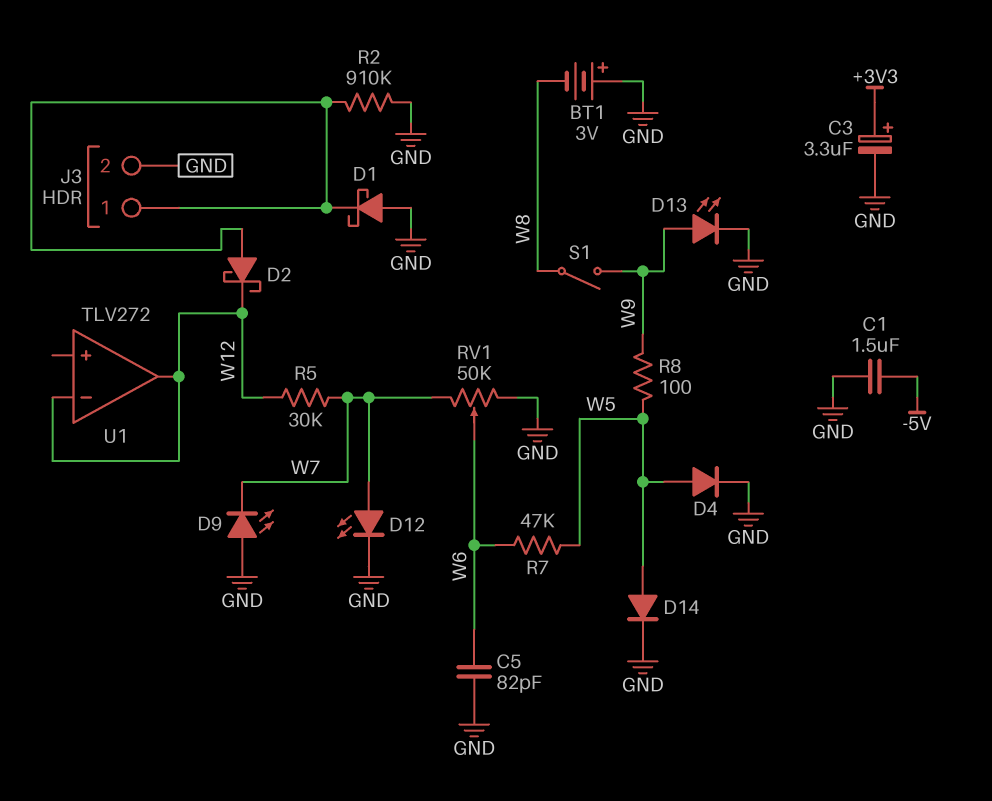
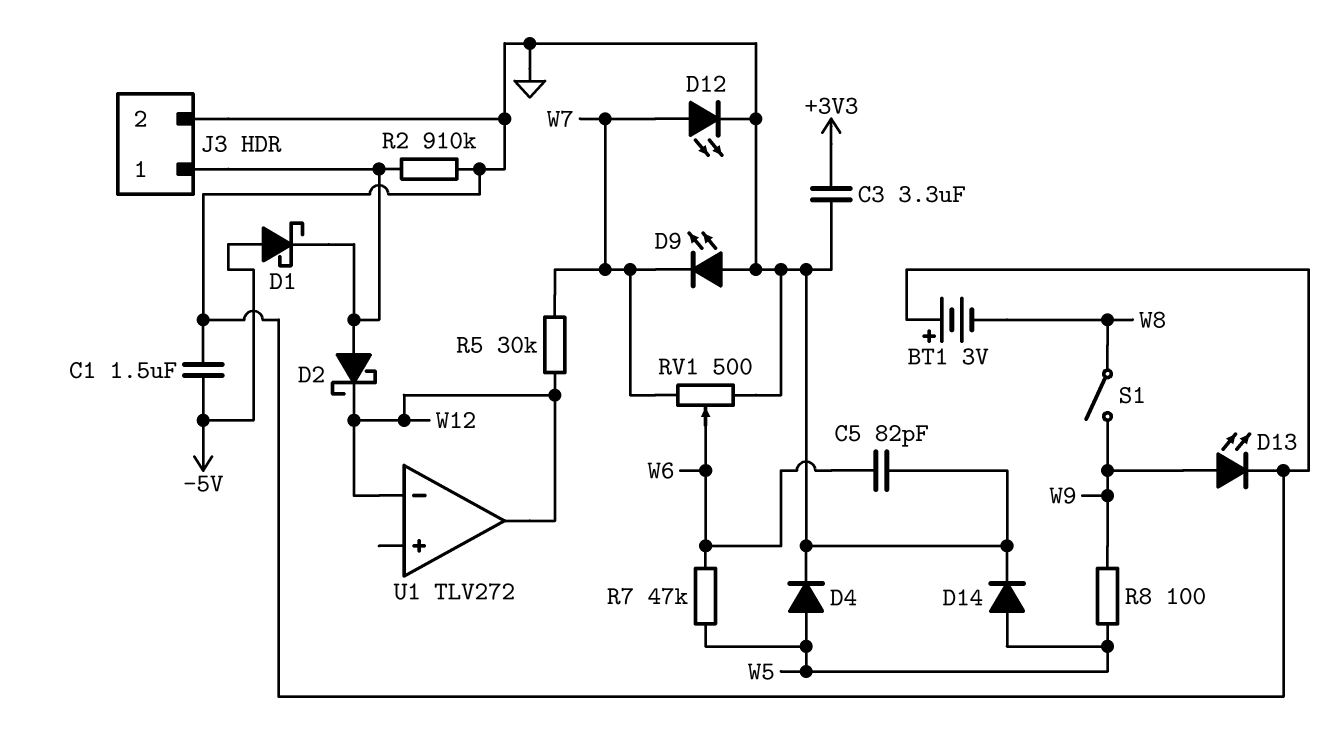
C3: 3.3uF (plus +3V3, minus GND) -> 3.3uF (+3V3, GND)
D1: schottky (A GND, K J3/1) -> schottky (A -5V, K J3/1)
RV1: 50k (GND, W7, wiper W6) -> 500 (GND, W7, wiper W6)

